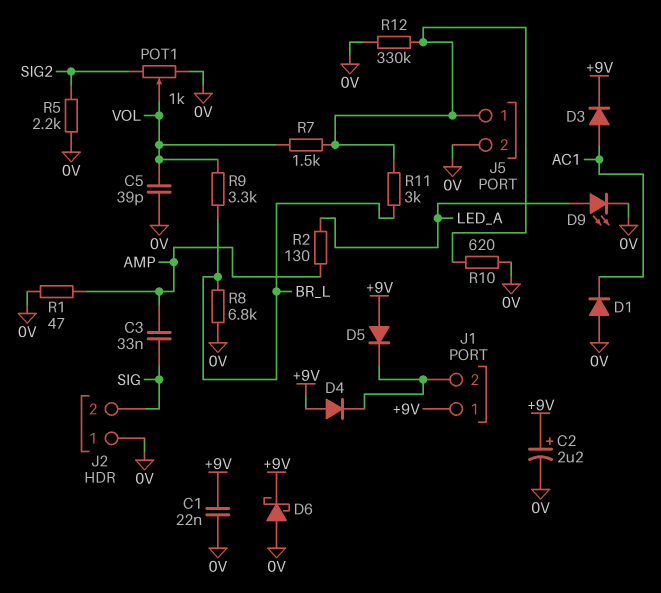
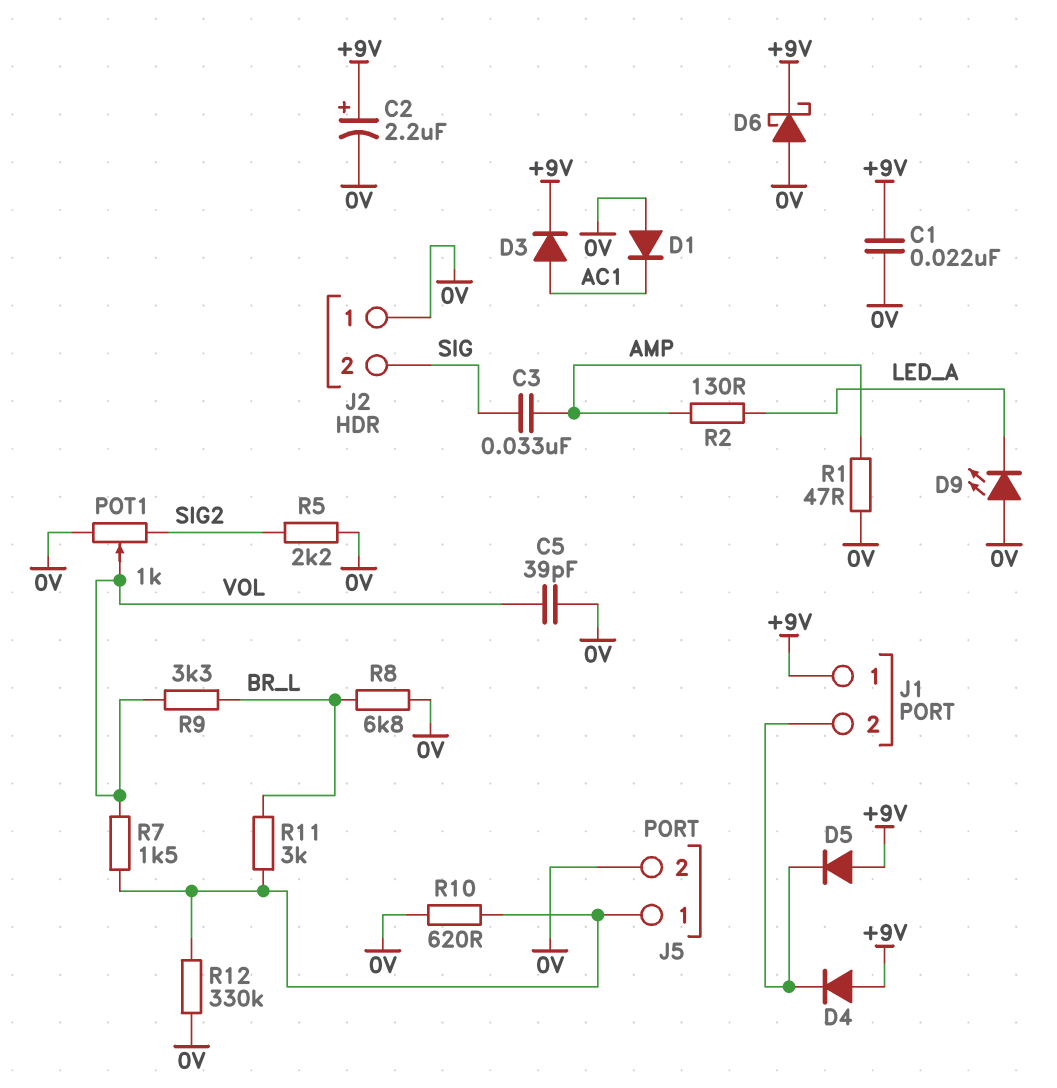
D9: LED (A LED_A, K 0V) -> LED (A 0V, K LED_A)

